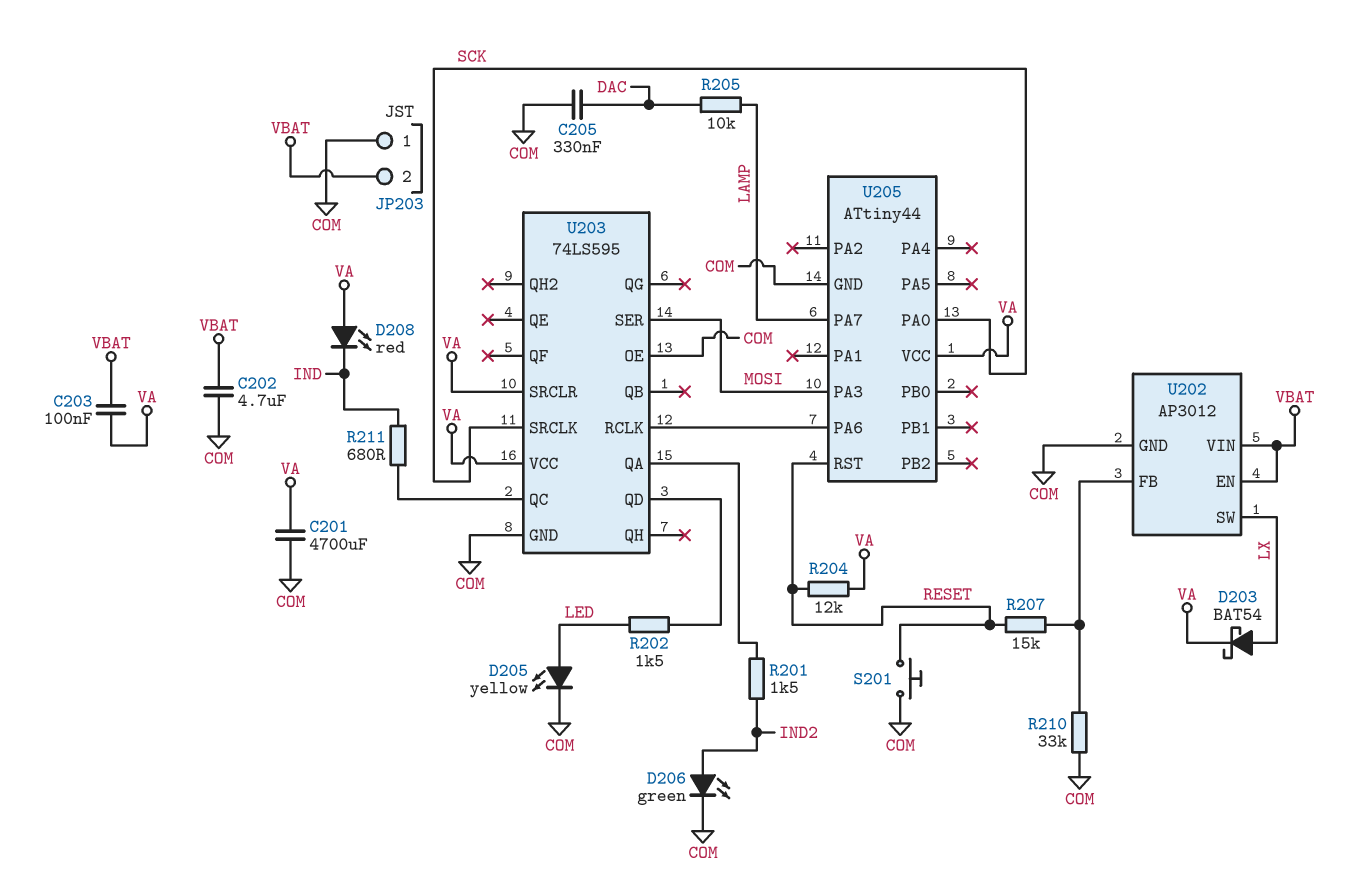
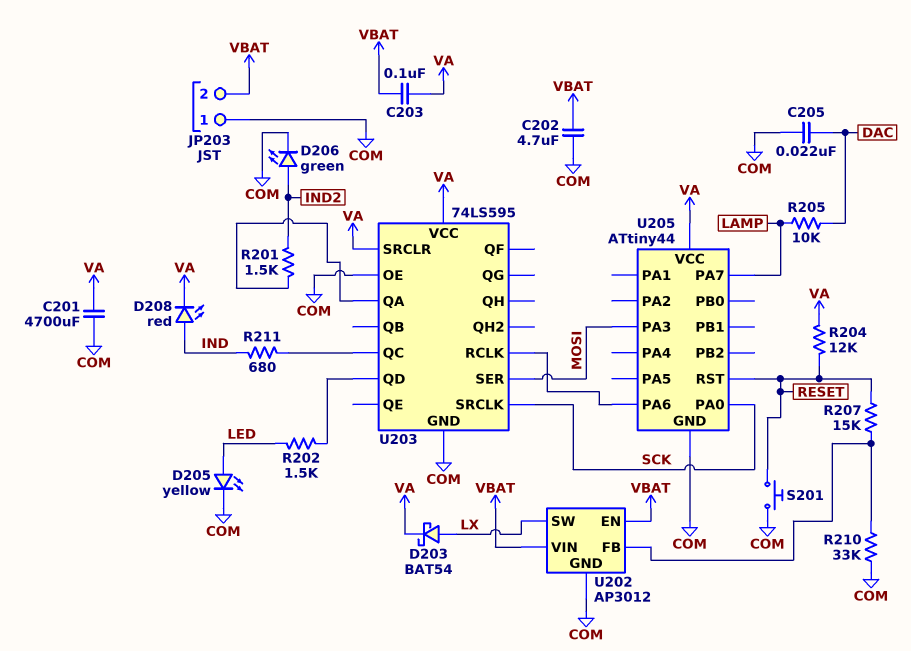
C205: 330nF (COM, DAC) -> 22nF (COM, DAC)
D208: LED red (A VA, K IND) -> LED red (A IND, K VA)

